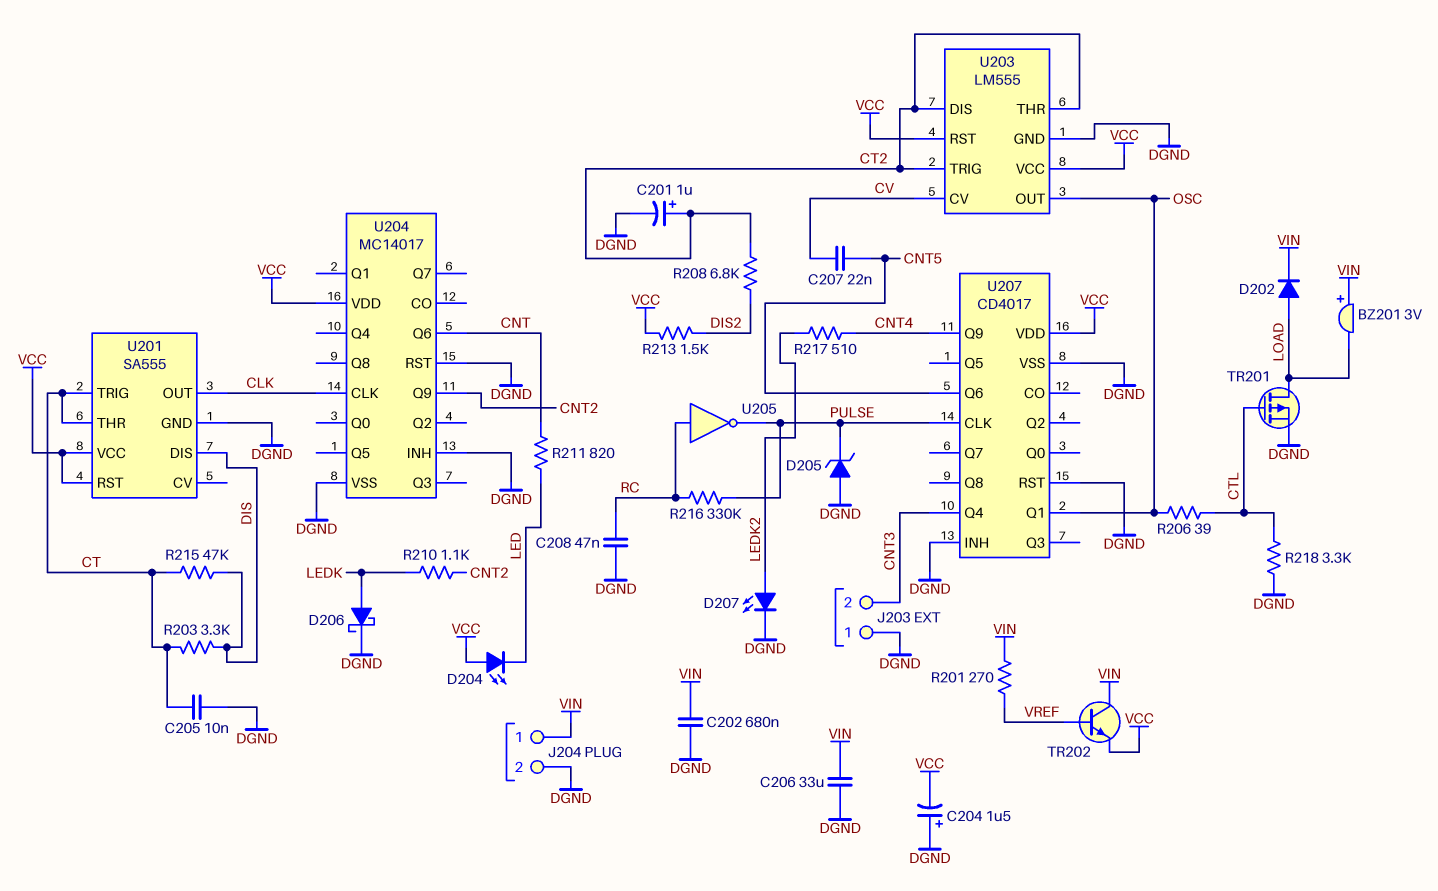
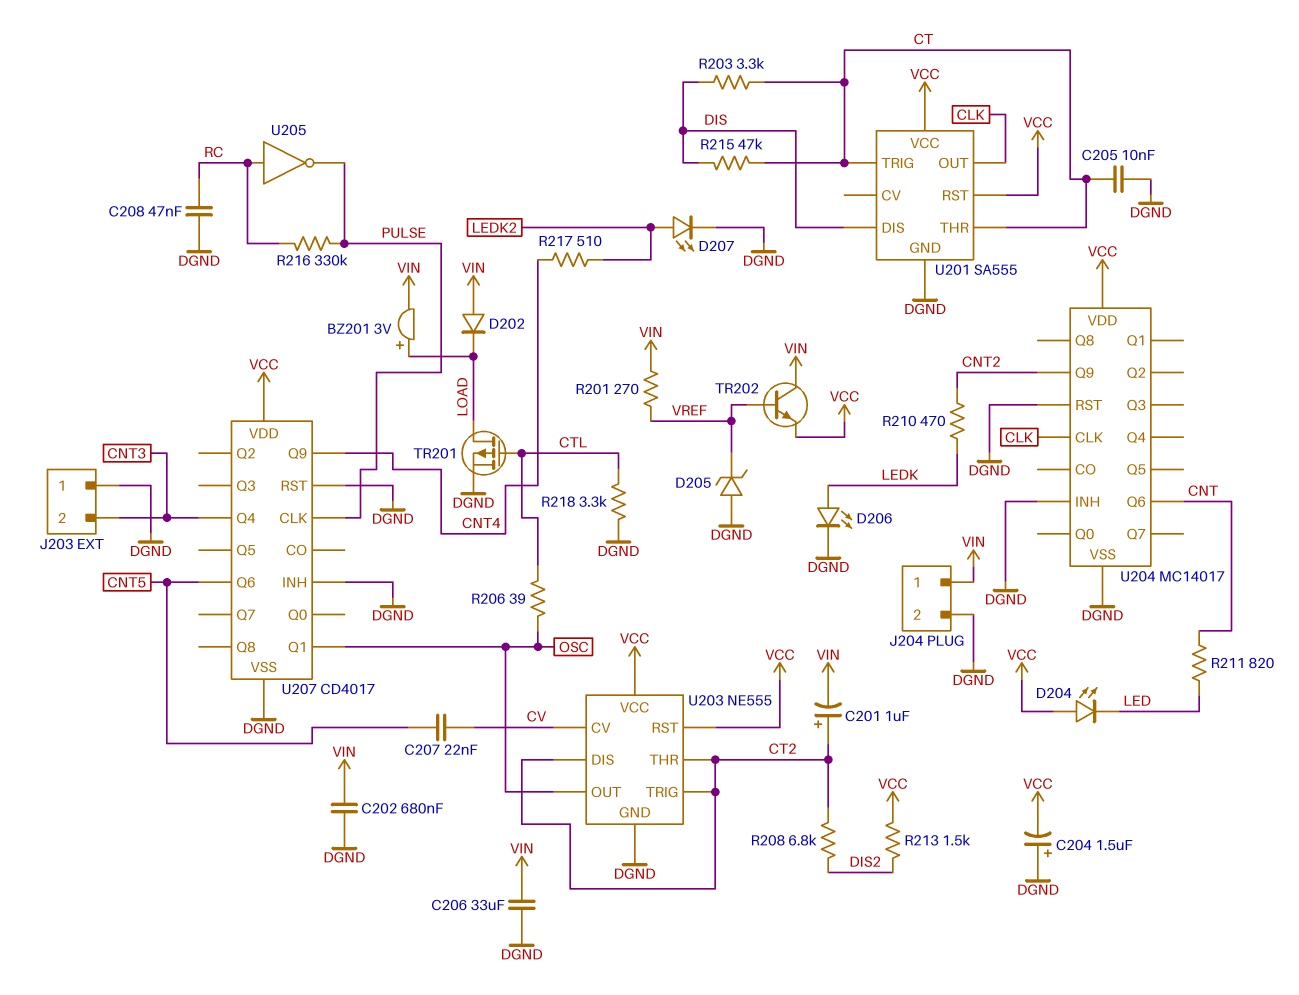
BZ201: buzzer 3V (plus VIN, minus LOAD) -> buzzer 3V (plus LOAD, minus VIN)
C201: 1uF (plus CT2, minus DGND) -> 1uF (plus CT2, minus VIN)
D202: diode (A LOAD, K VIN) -> diode (A VIN, K LOAD)
D205: zener (A DGND, K PULSE) -> zener (A DGND, K VREF)
D206: schottky (A LEDK, K DGND) -> LED (A LEDK, K DGND)
R210: 1.1k (CNT2, LEDK) -> 470 (CNT2, LEDK)
U203: LM555 -> NE555

